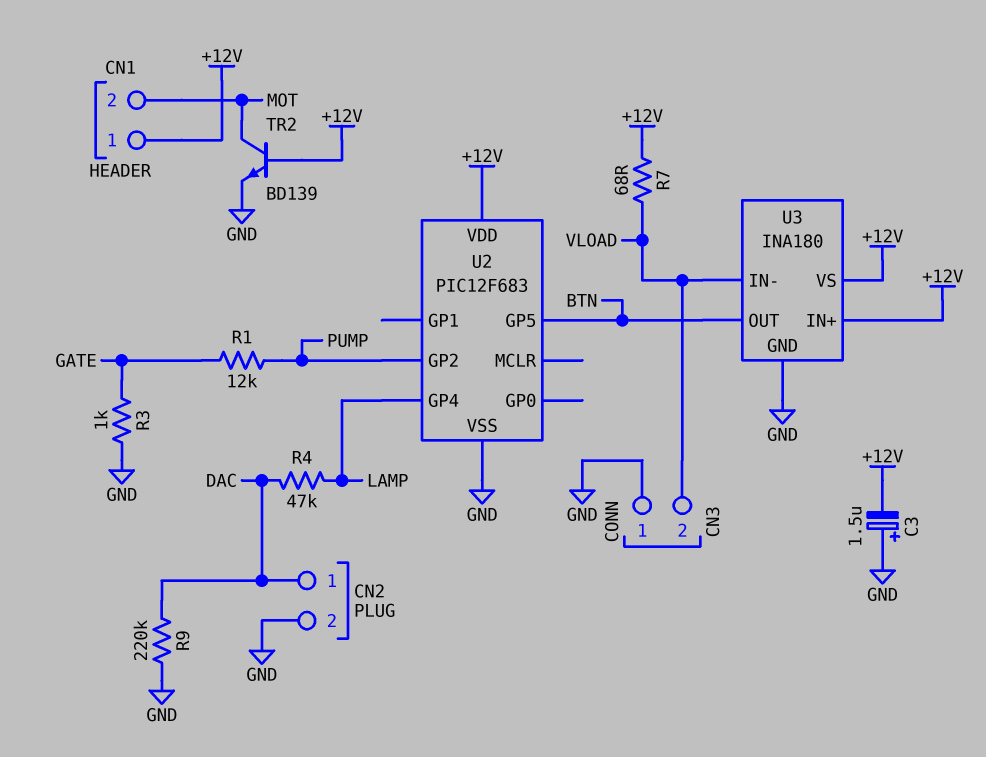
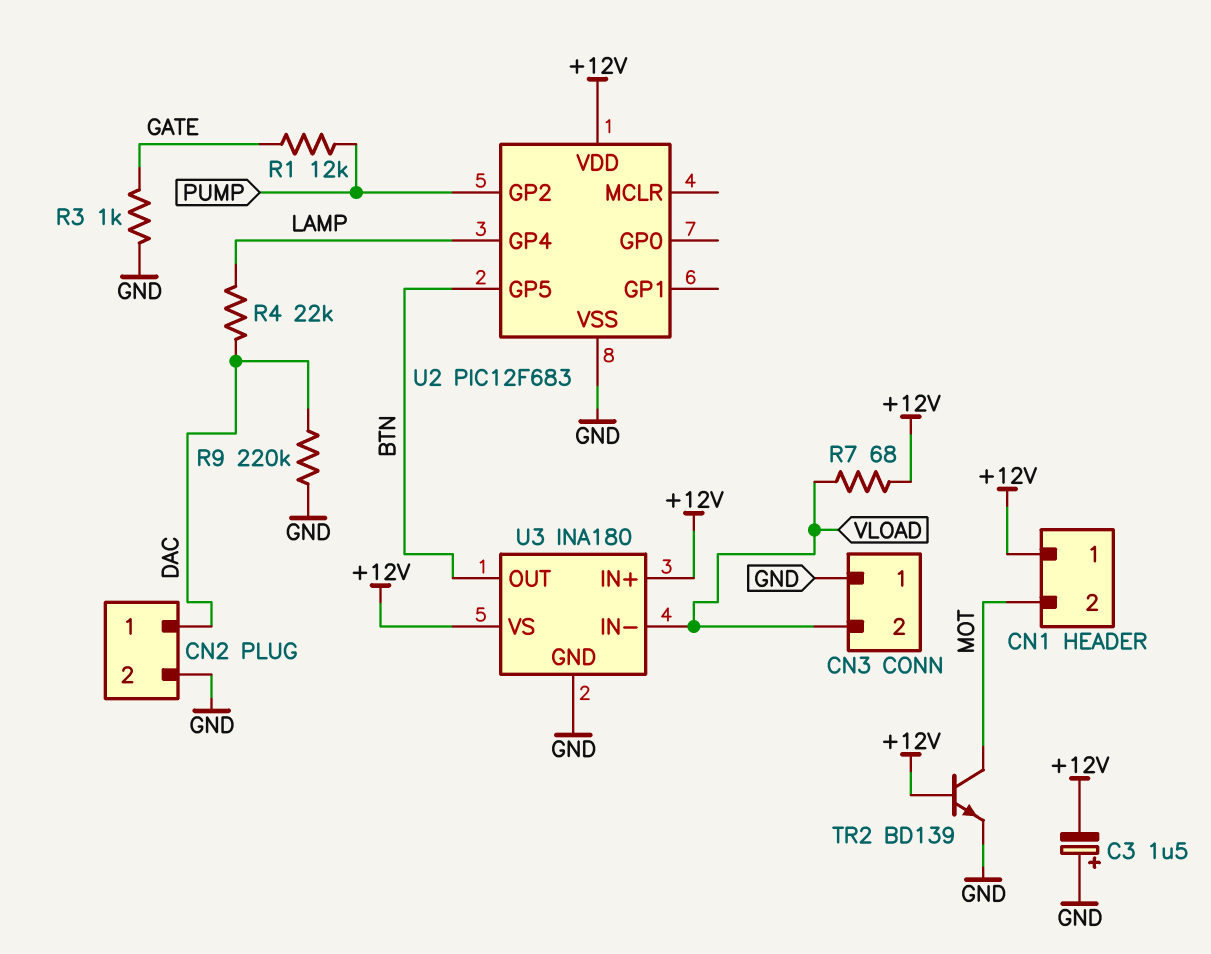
R4: 47k (DAC, LAMP) -> 22k (DAC, LAMP)

